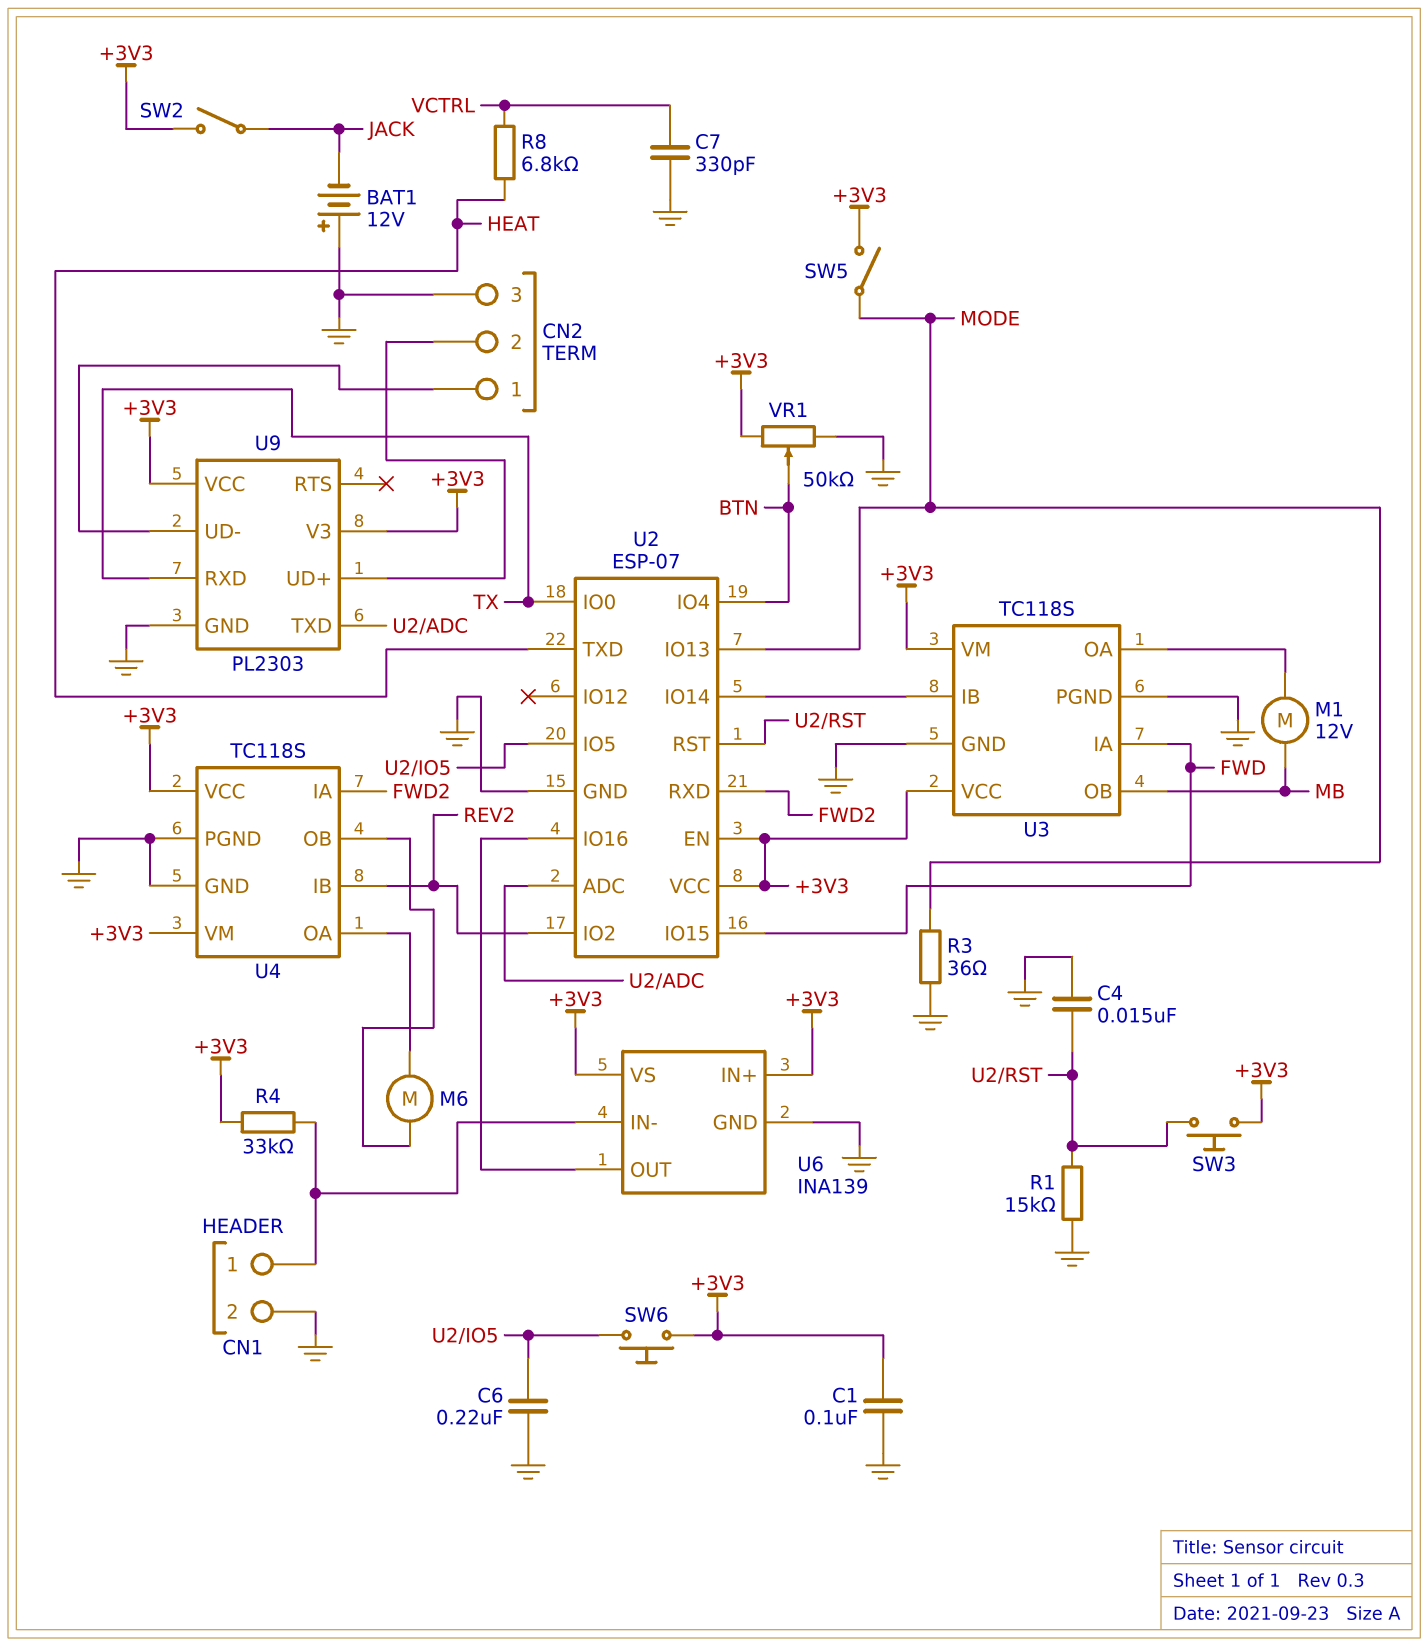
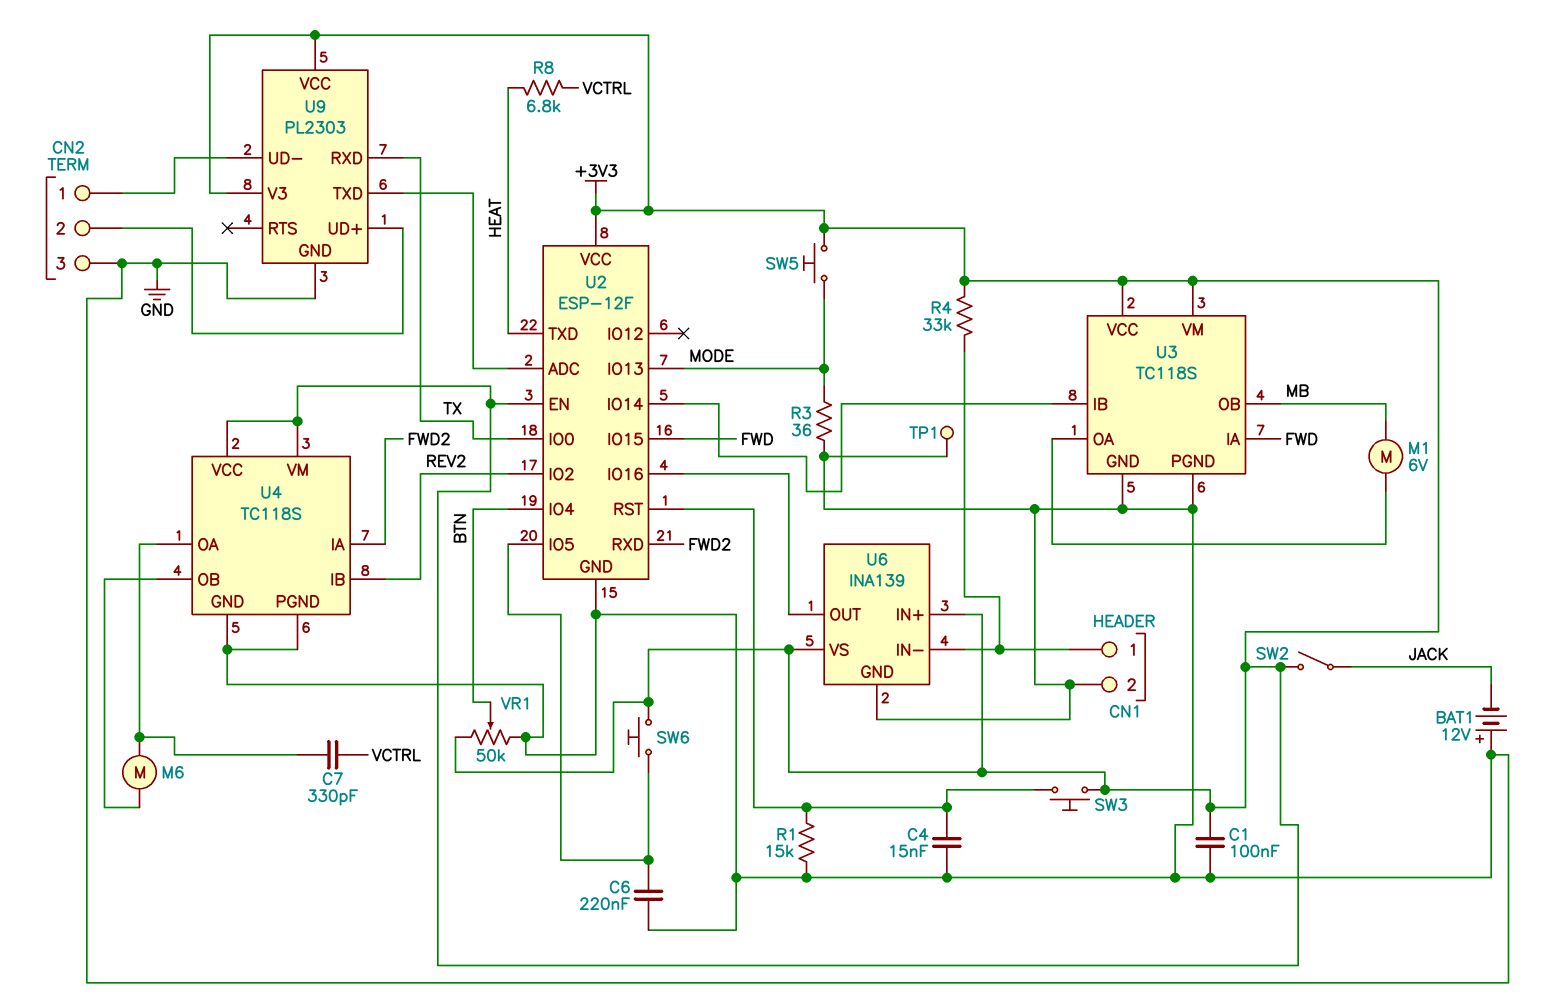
C7: 330pF (GND, VCTRL) -> 330pF (U4/OA, VCTRL)
M1: motor 12V (MB, U3/OA) -> motor 6V (MB, U3/OA)
SW5: switch (+3V3, MODE) -> button (+3V3, MODE)
TP1: none -> test point (GND)
U2: ESP-07 -> ESP-12F

